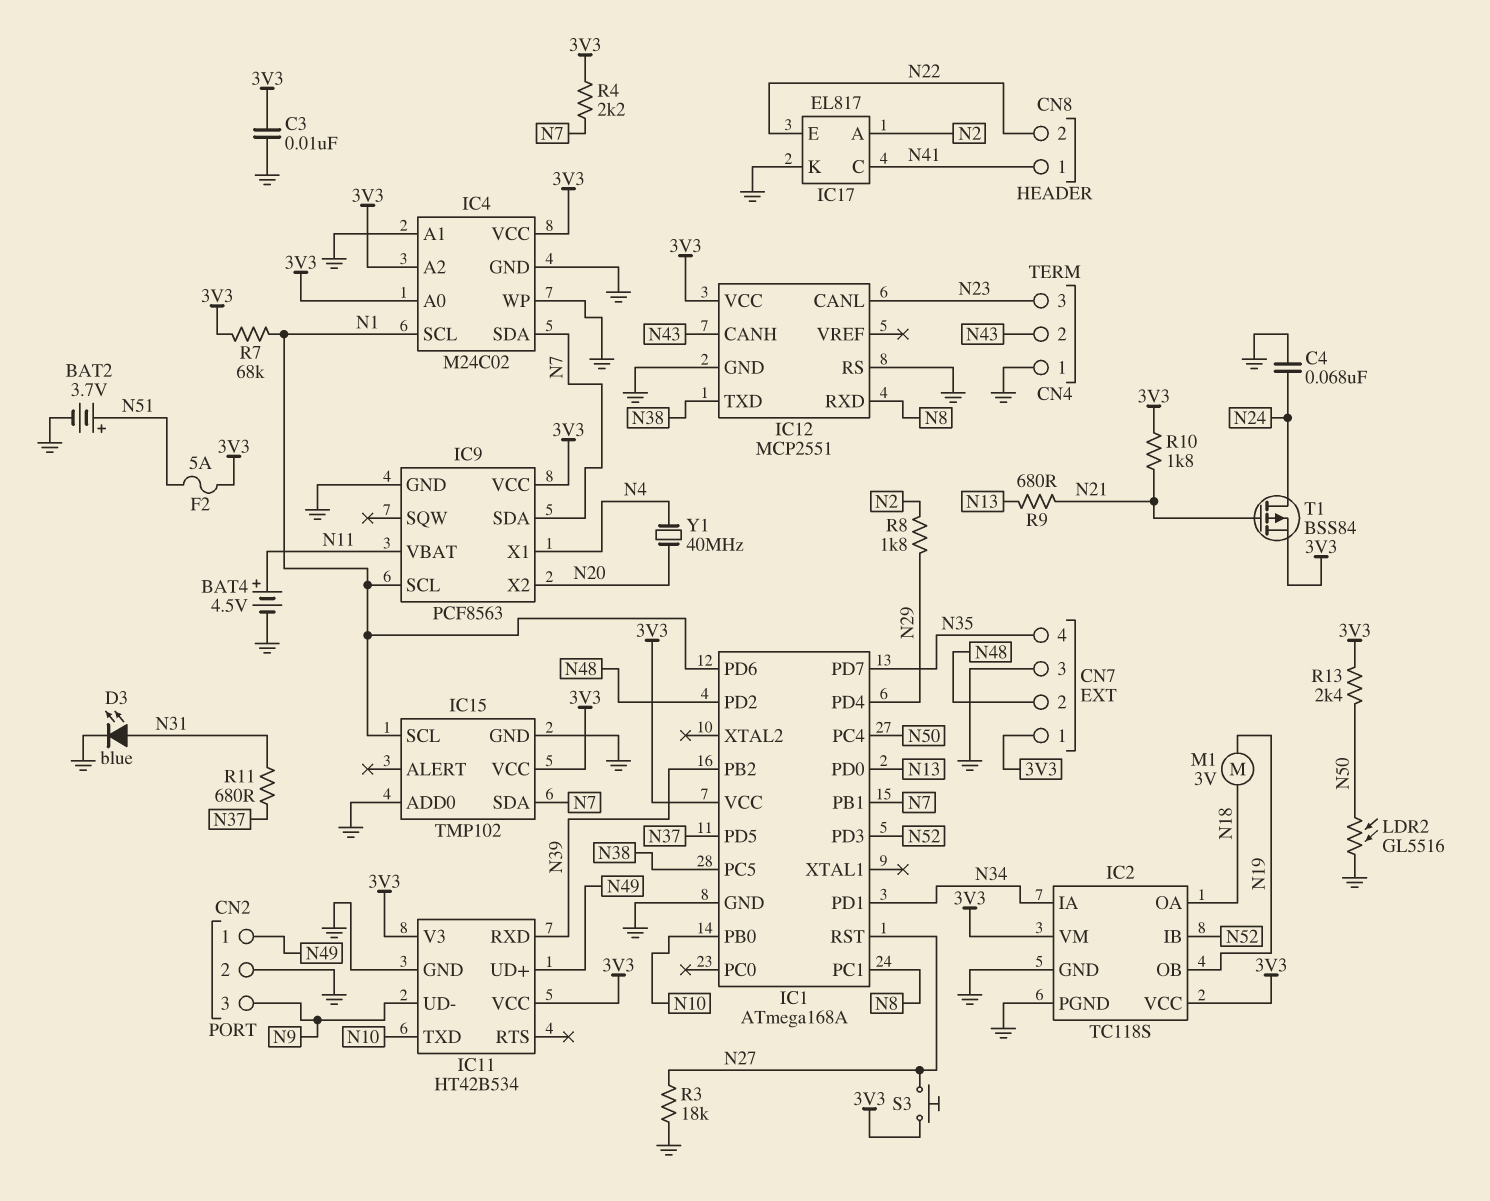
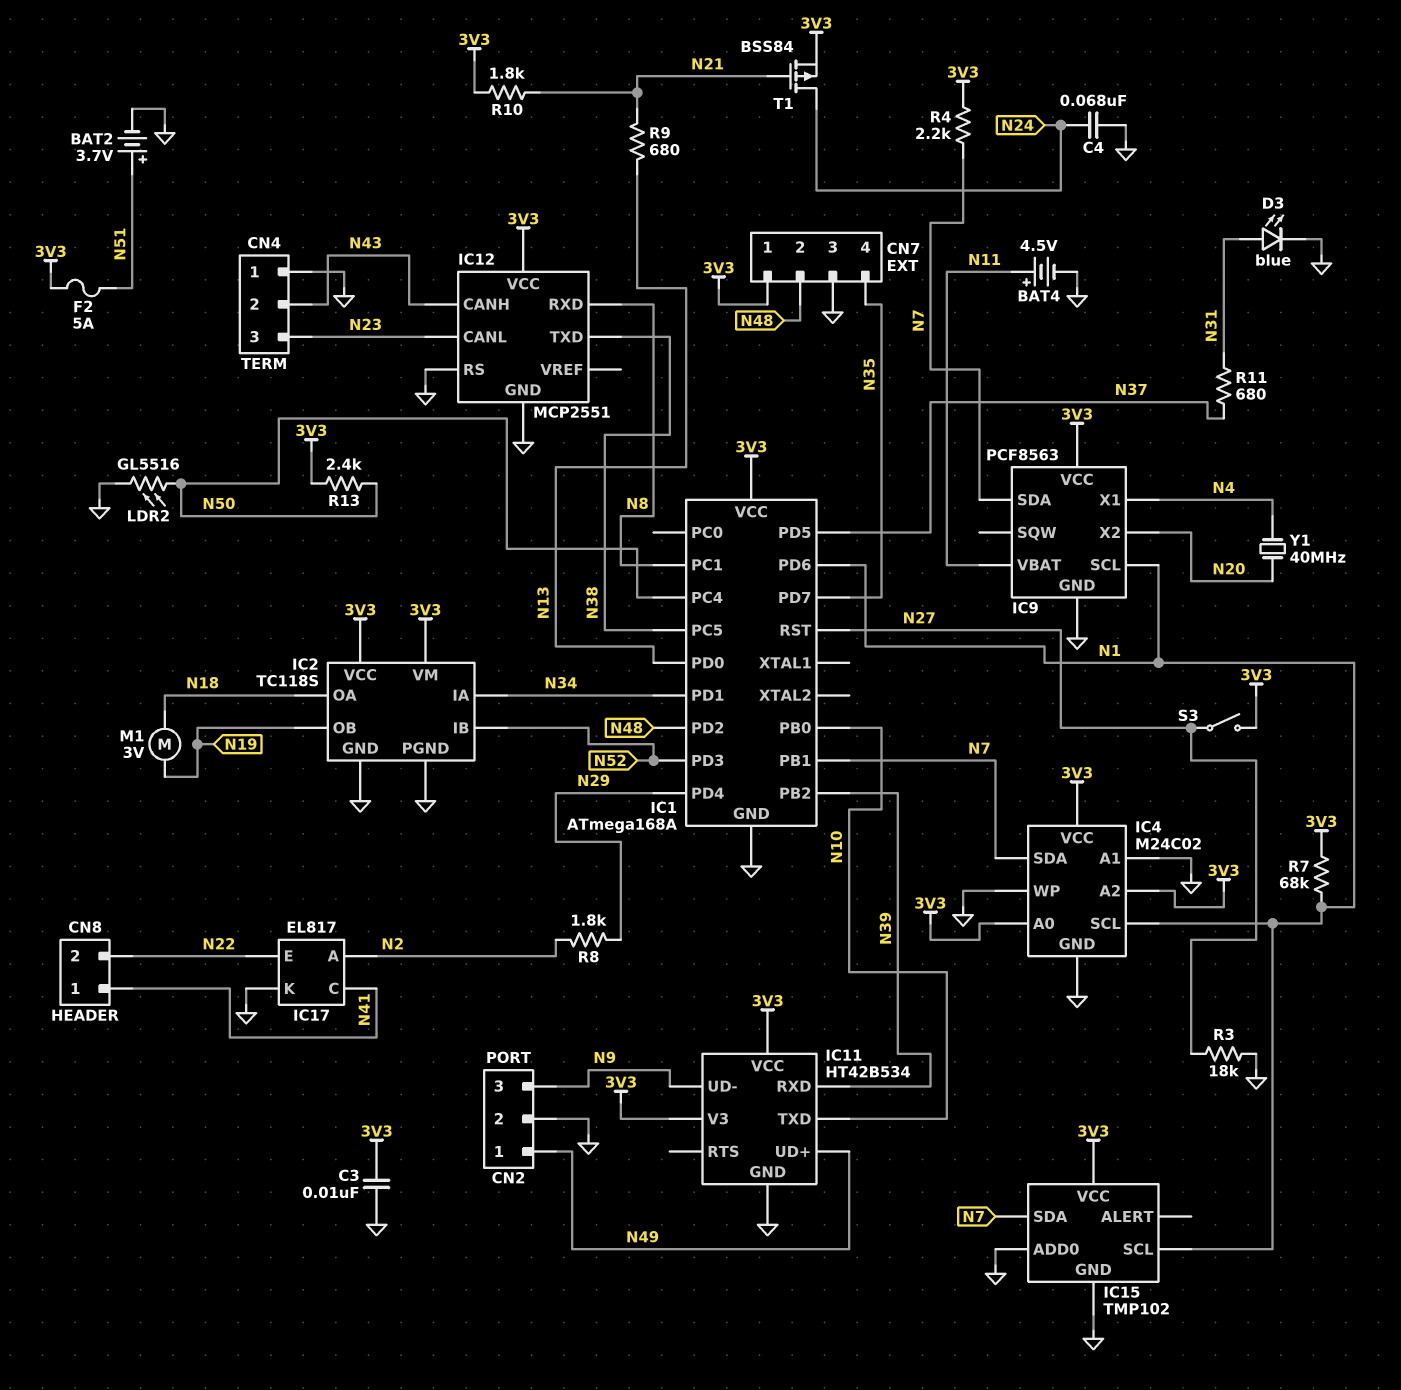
S3: button (3V3, N27) -> switch (3V3, N27)

